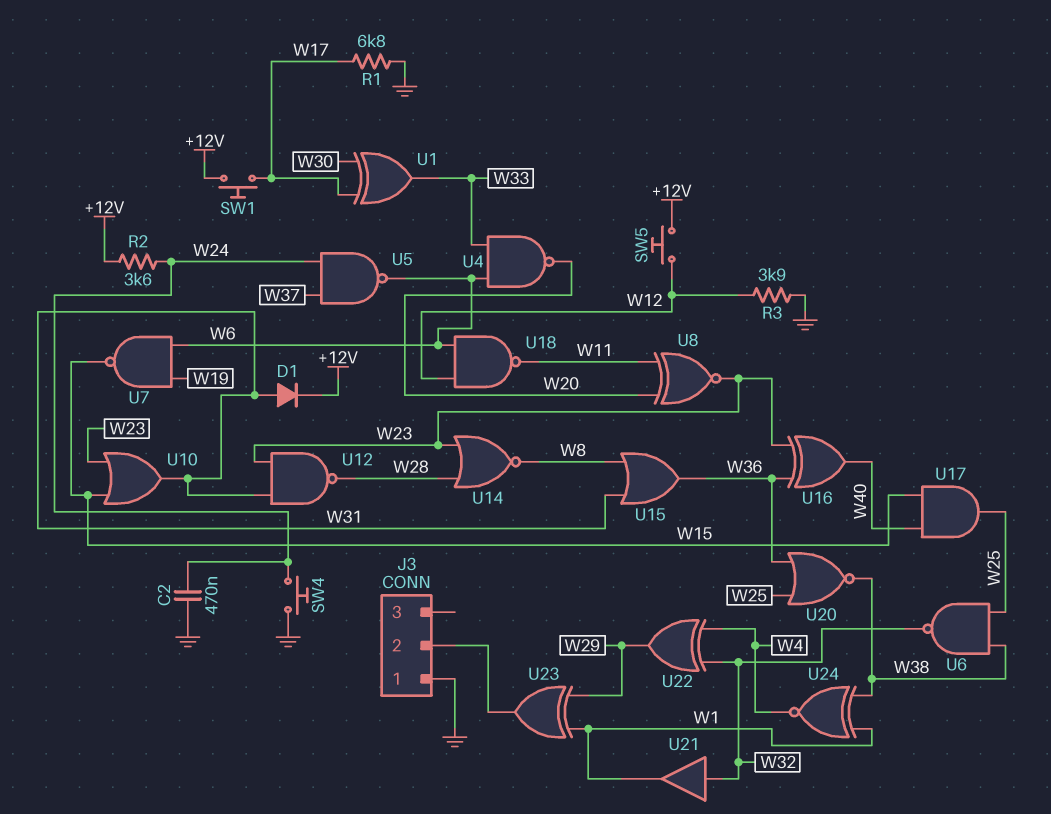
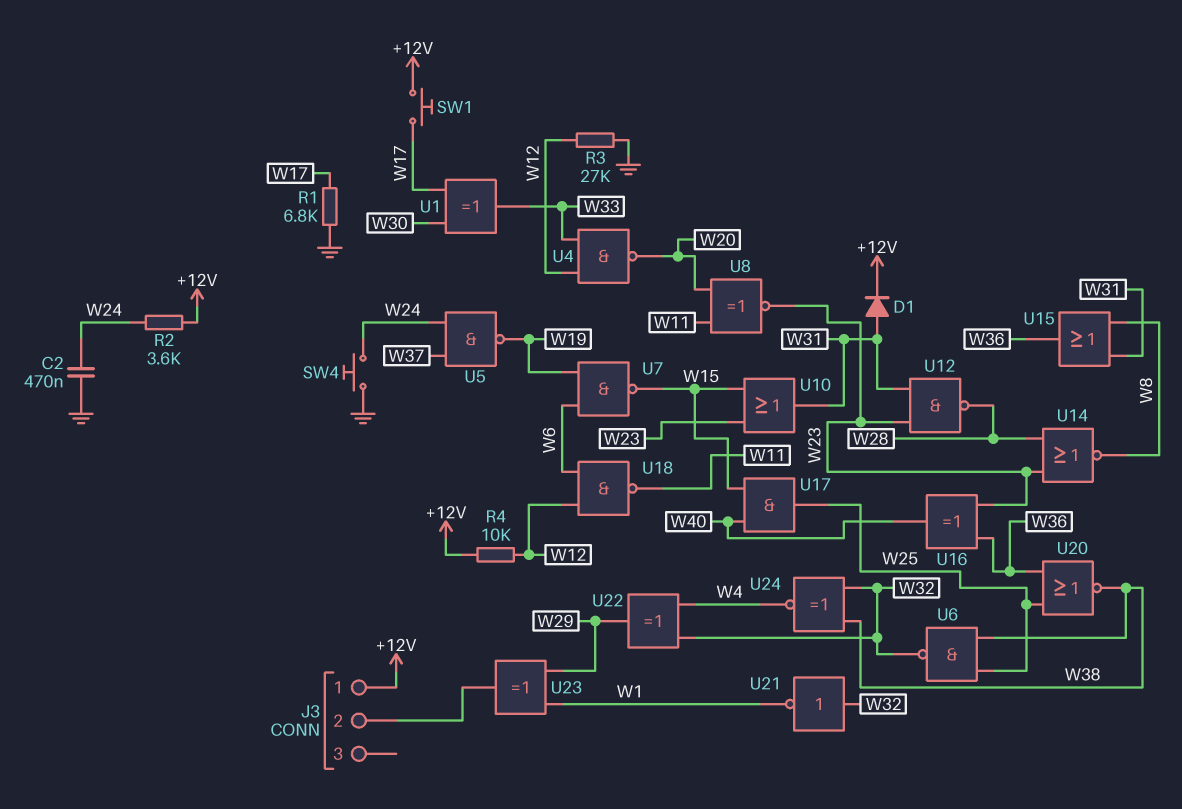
J3 pin 1: GND -> +12V
R3: 3.9k (GND, W12) -> 27k (GND, W12)
R4: none -> 10k (+12V, W12)
SW5: button (+12V, W12) -> none
U4: NAND (in W6, in W33, out W20) -> NAND (in W12, in W33, out W20)
U5: NAND (in W24, in W37, out W6) -> NAND (in W24, in W37, out W19)
U21: buffer (in W32, out W1) -> NOT (in W32, out W1)
U24: XNOR (in W1, in W38, out W4) -> XNOR (in W32, in W38, out W4)

